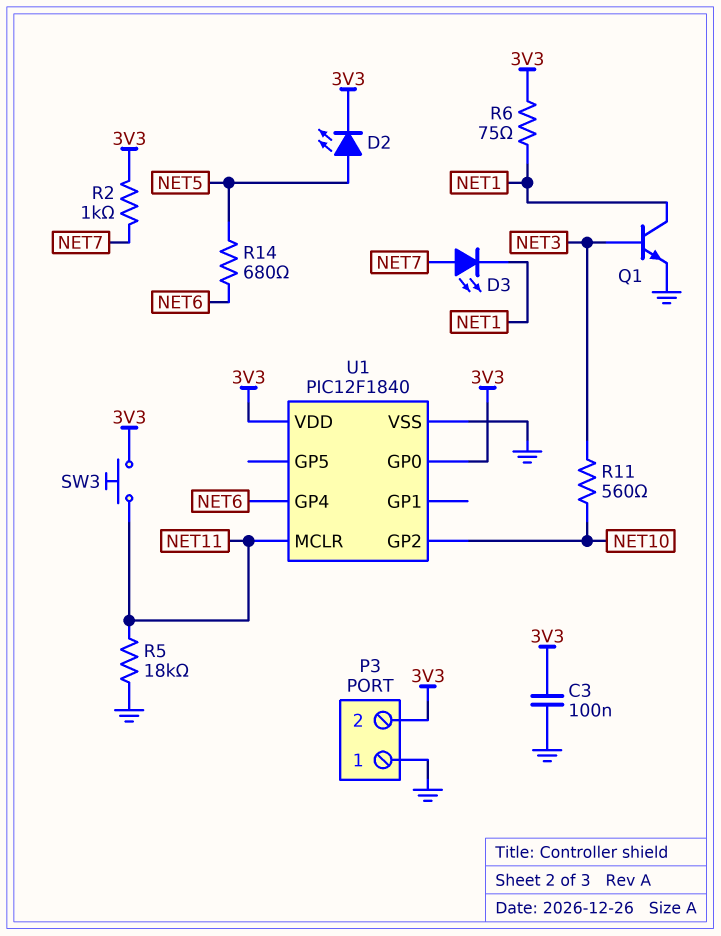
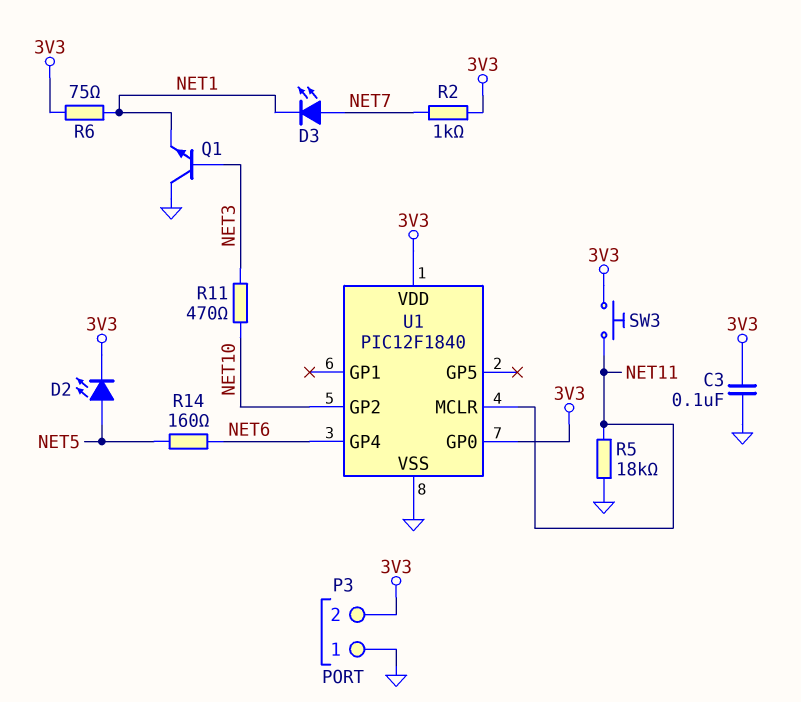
Q1: NPN (B NET3, C NET1, E GND) -> NPN (B NET3, C GND, E NET1)
R11: 560 (NET3, NET10) -> 470 (NET3, NET10)
R14: 680 (NET5, NET6) -> 160 (NET5, NET6)

